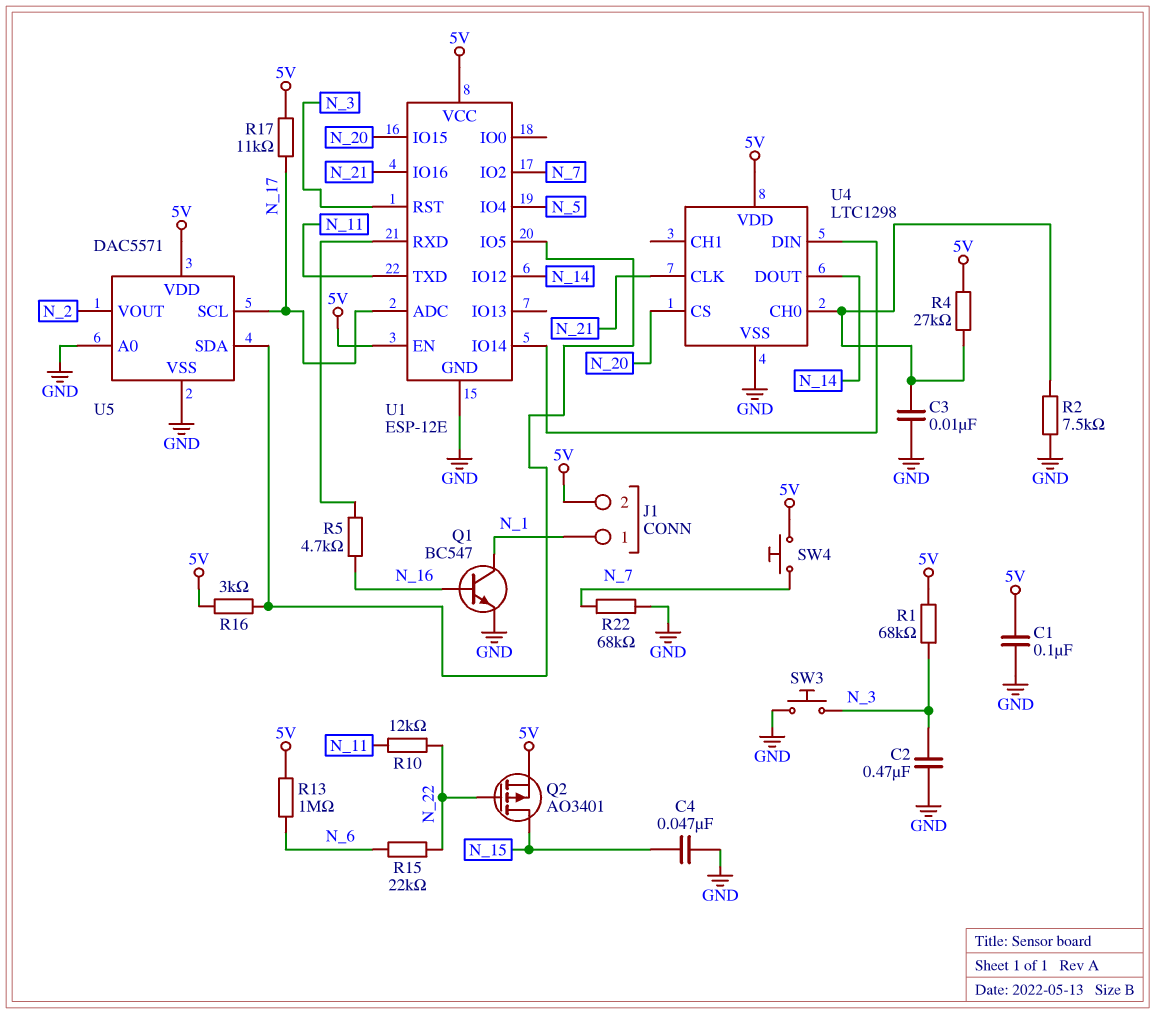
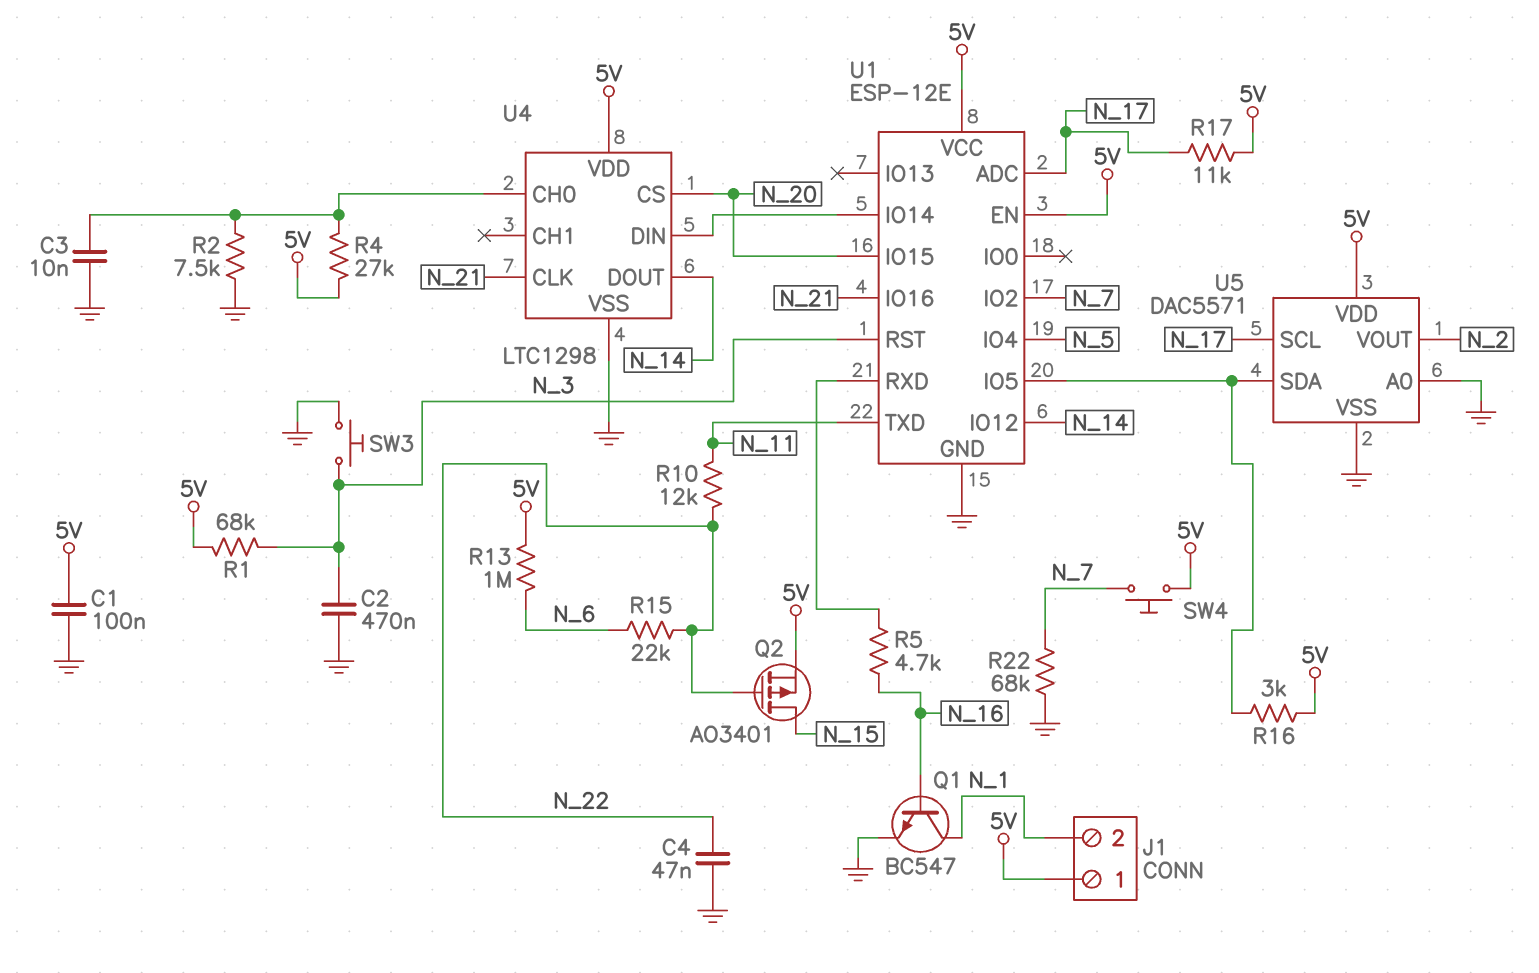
C4: 47nF (GND, N_15) -> 47nF (GND, N_22)
J1 pin 1: N_1 -> 5V
J1 pin 2: 5V -> N_1

